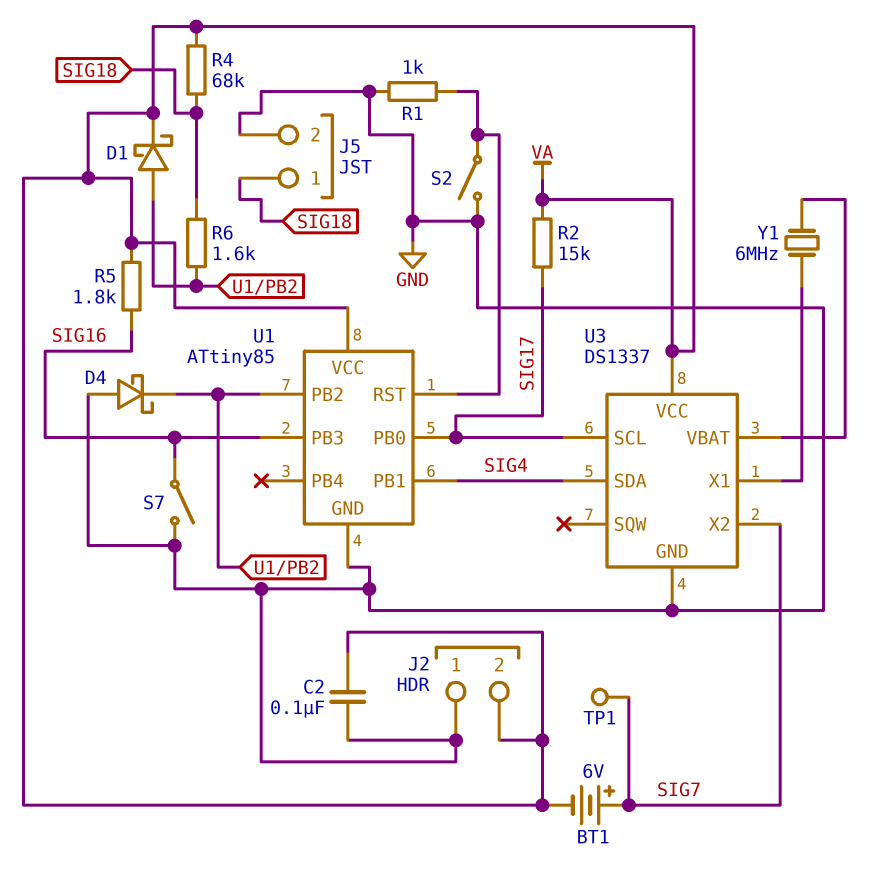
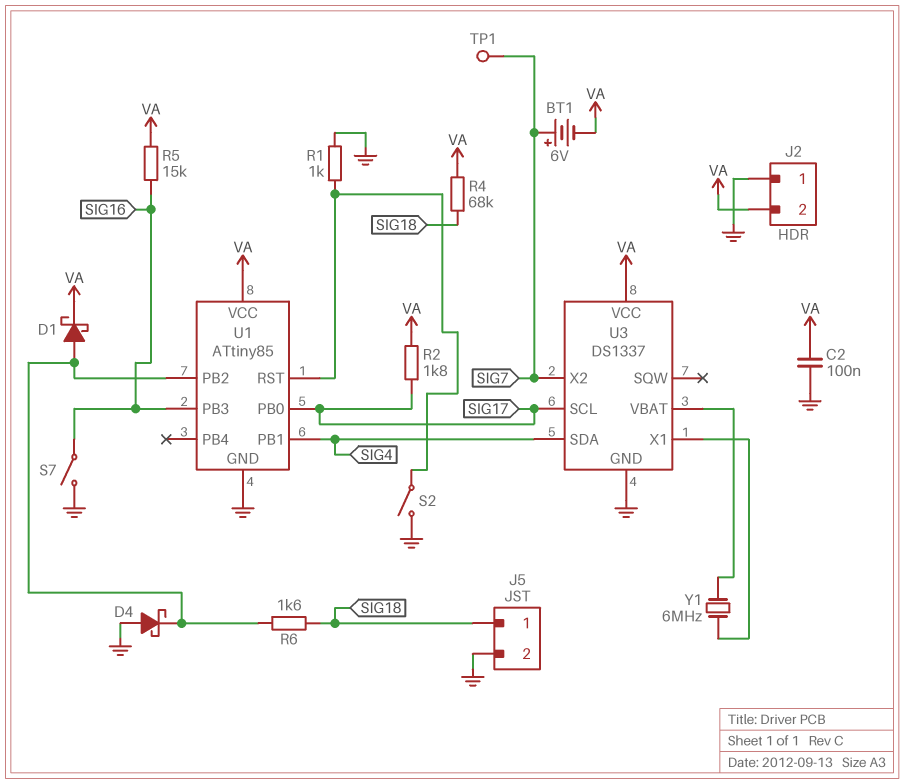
R2: 15k (SIG17, VA) -> 1.8k (SIG17, VA)
R5: 1.8k (SIG16, VA) -> 15k (SIG16, VA)

